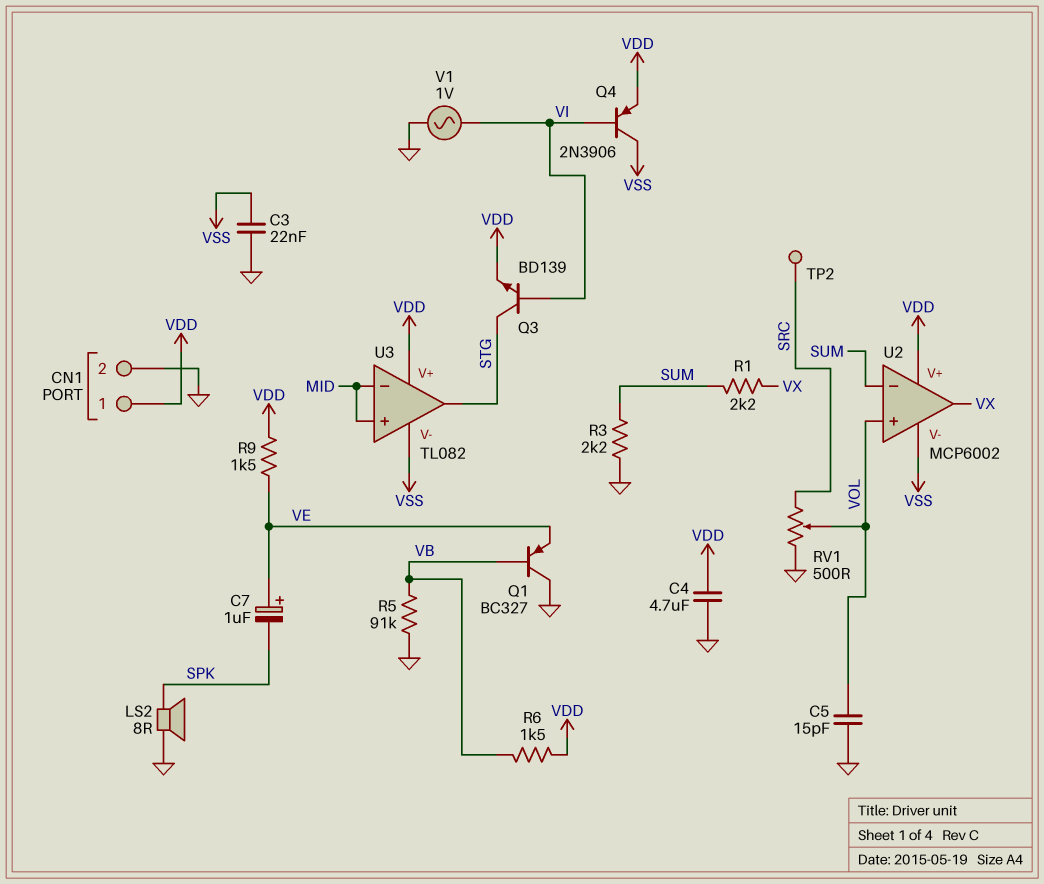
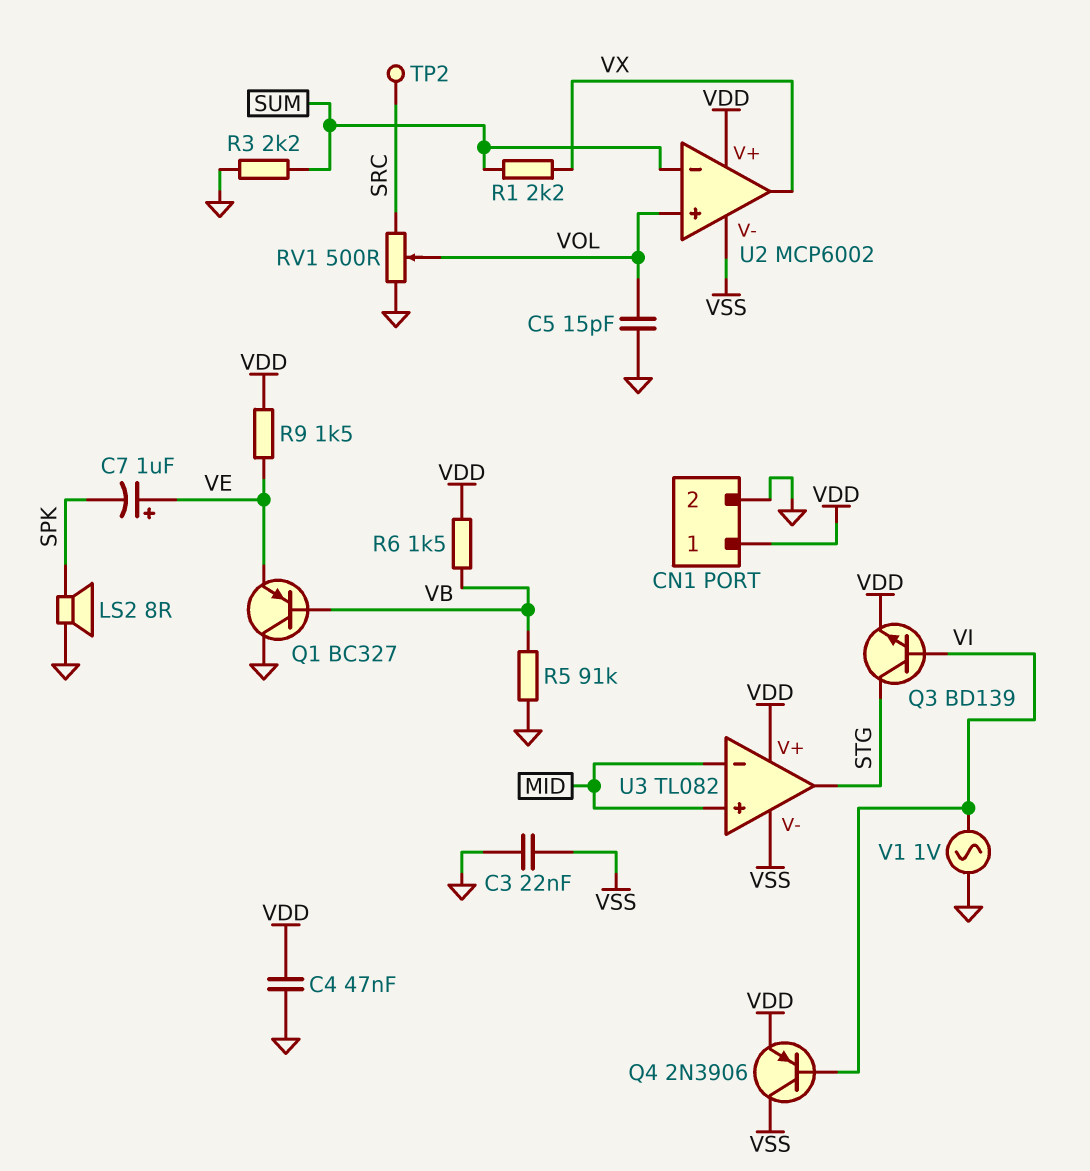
C4: 4.7uF (GND, VDD) -> 47nF (GND, VDD)

